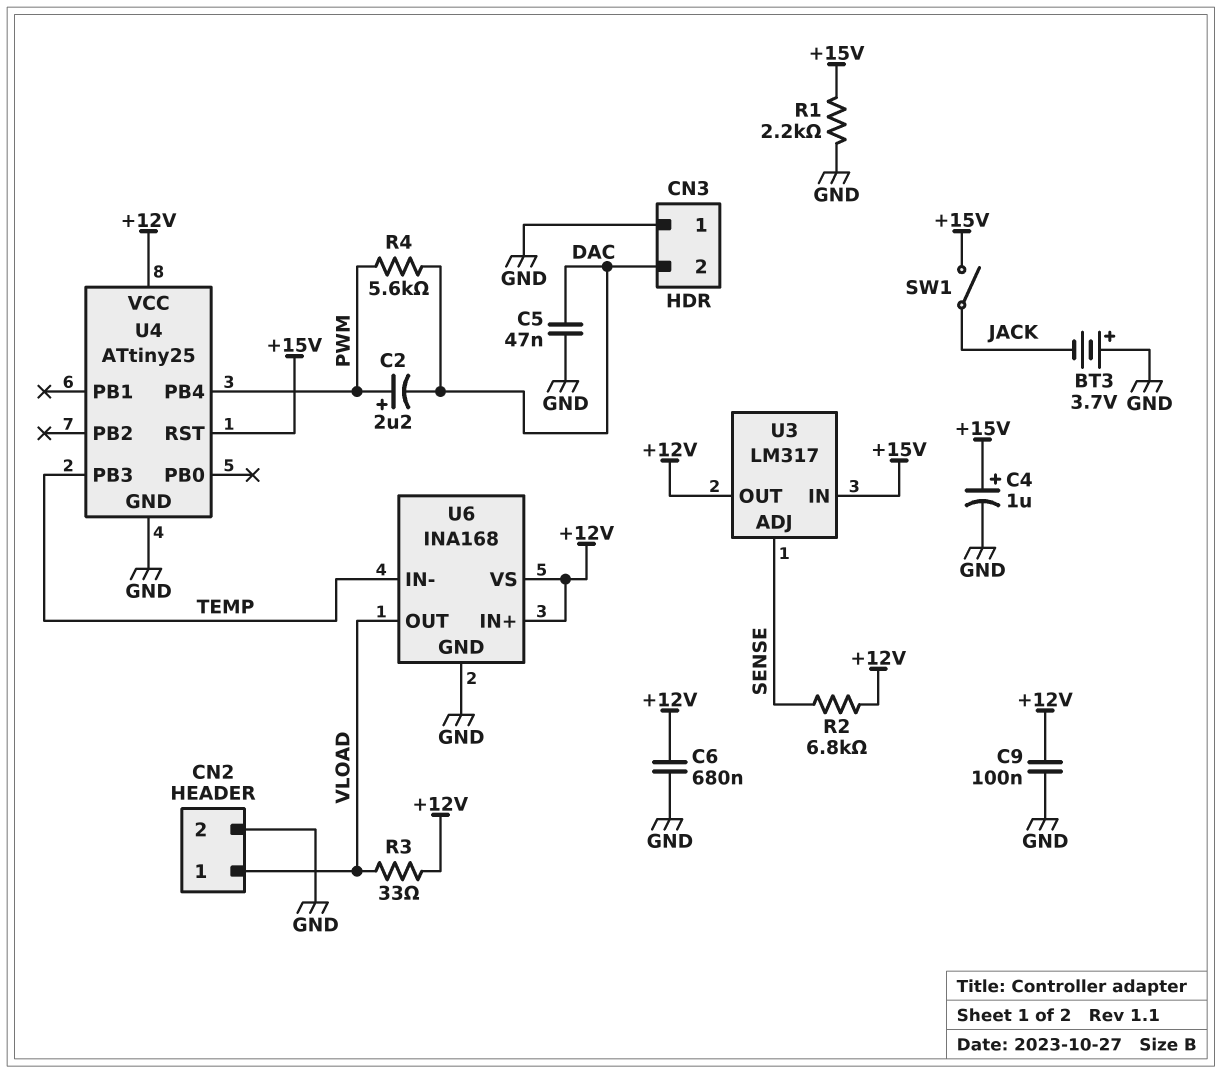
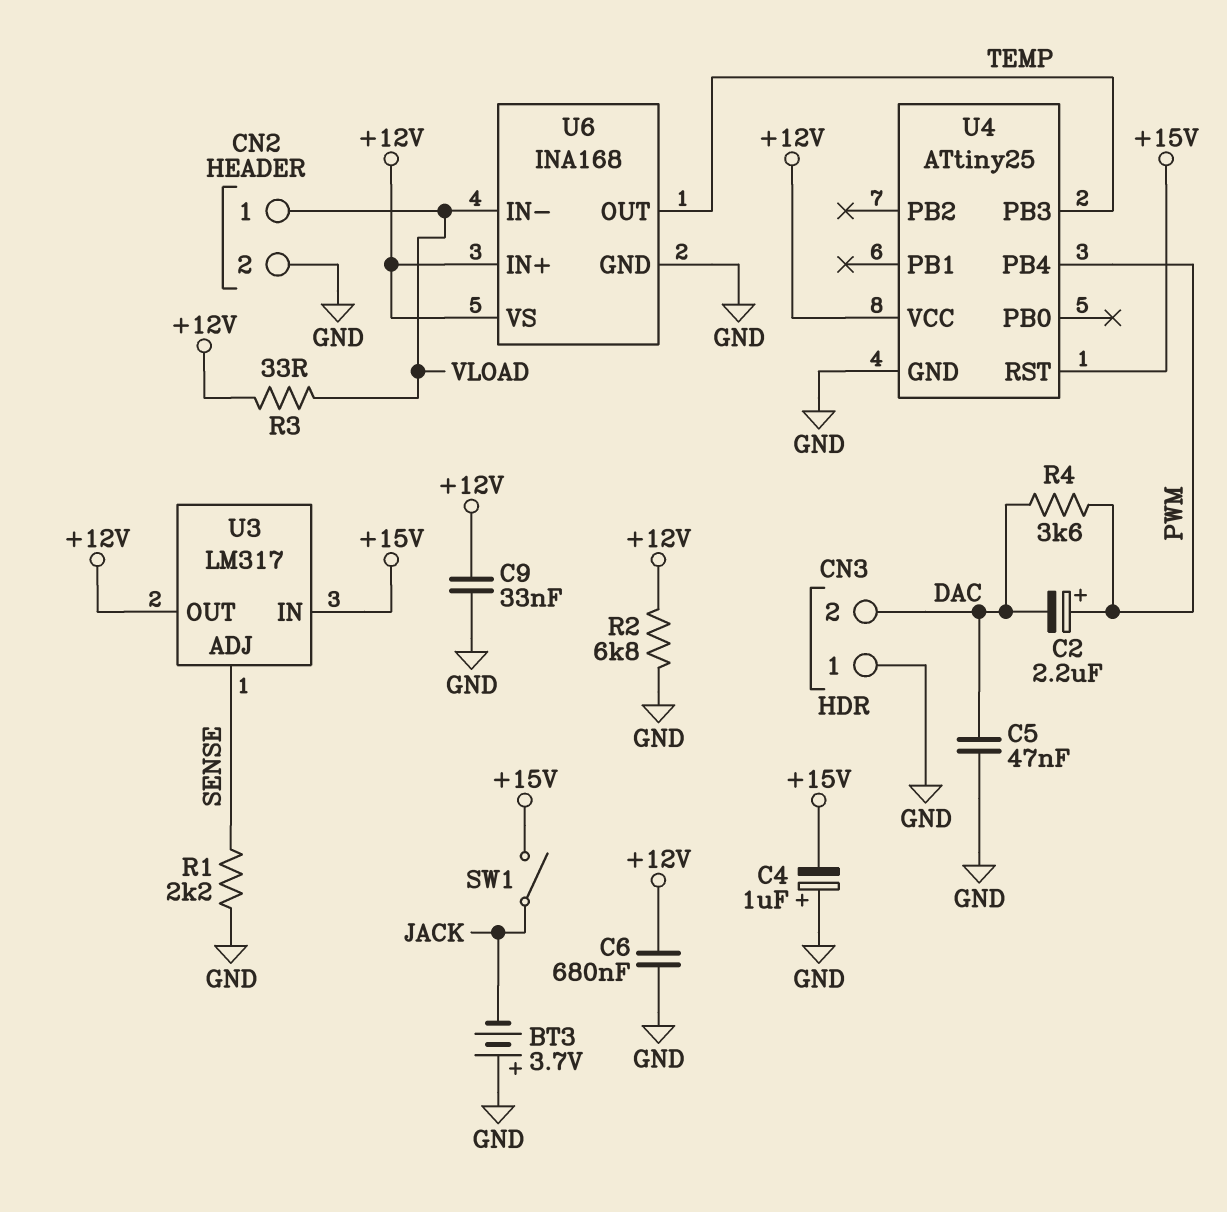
C4: 1uF (plus +15V, minus GND) -> 1uF (plus GND, minus +15V)
C9: 100nF (+12V, GND) -> 33nF (+12V, GND)
R1: 2.2k (+15V, GND) -> 2.2k (GND, SENSE)
R2: 6.8k (+12V, SENSE) -> 6.8k (+12V, GND)
R4: 5.6k (DAC, PWM) -> 3.6k (DAC, PWM)
U6 pin IN-: TEMP -> VLOAD
U6 pin OUT: VLOAD -> TEMP

